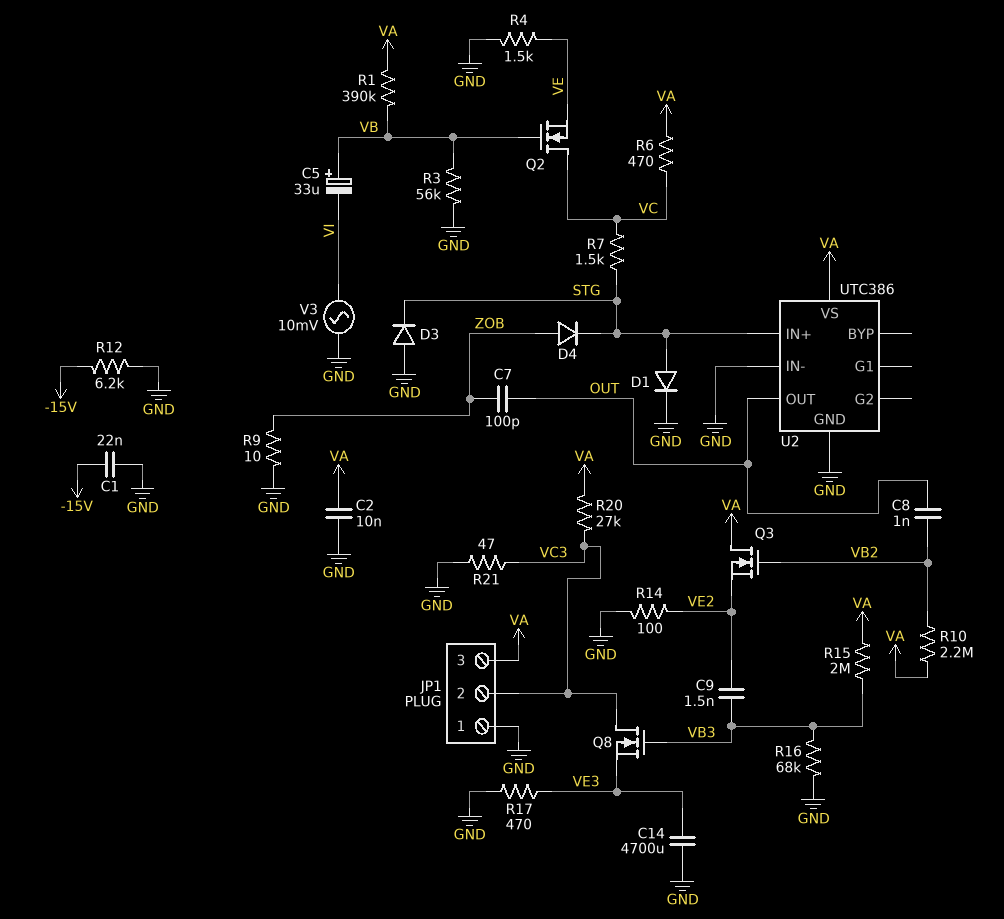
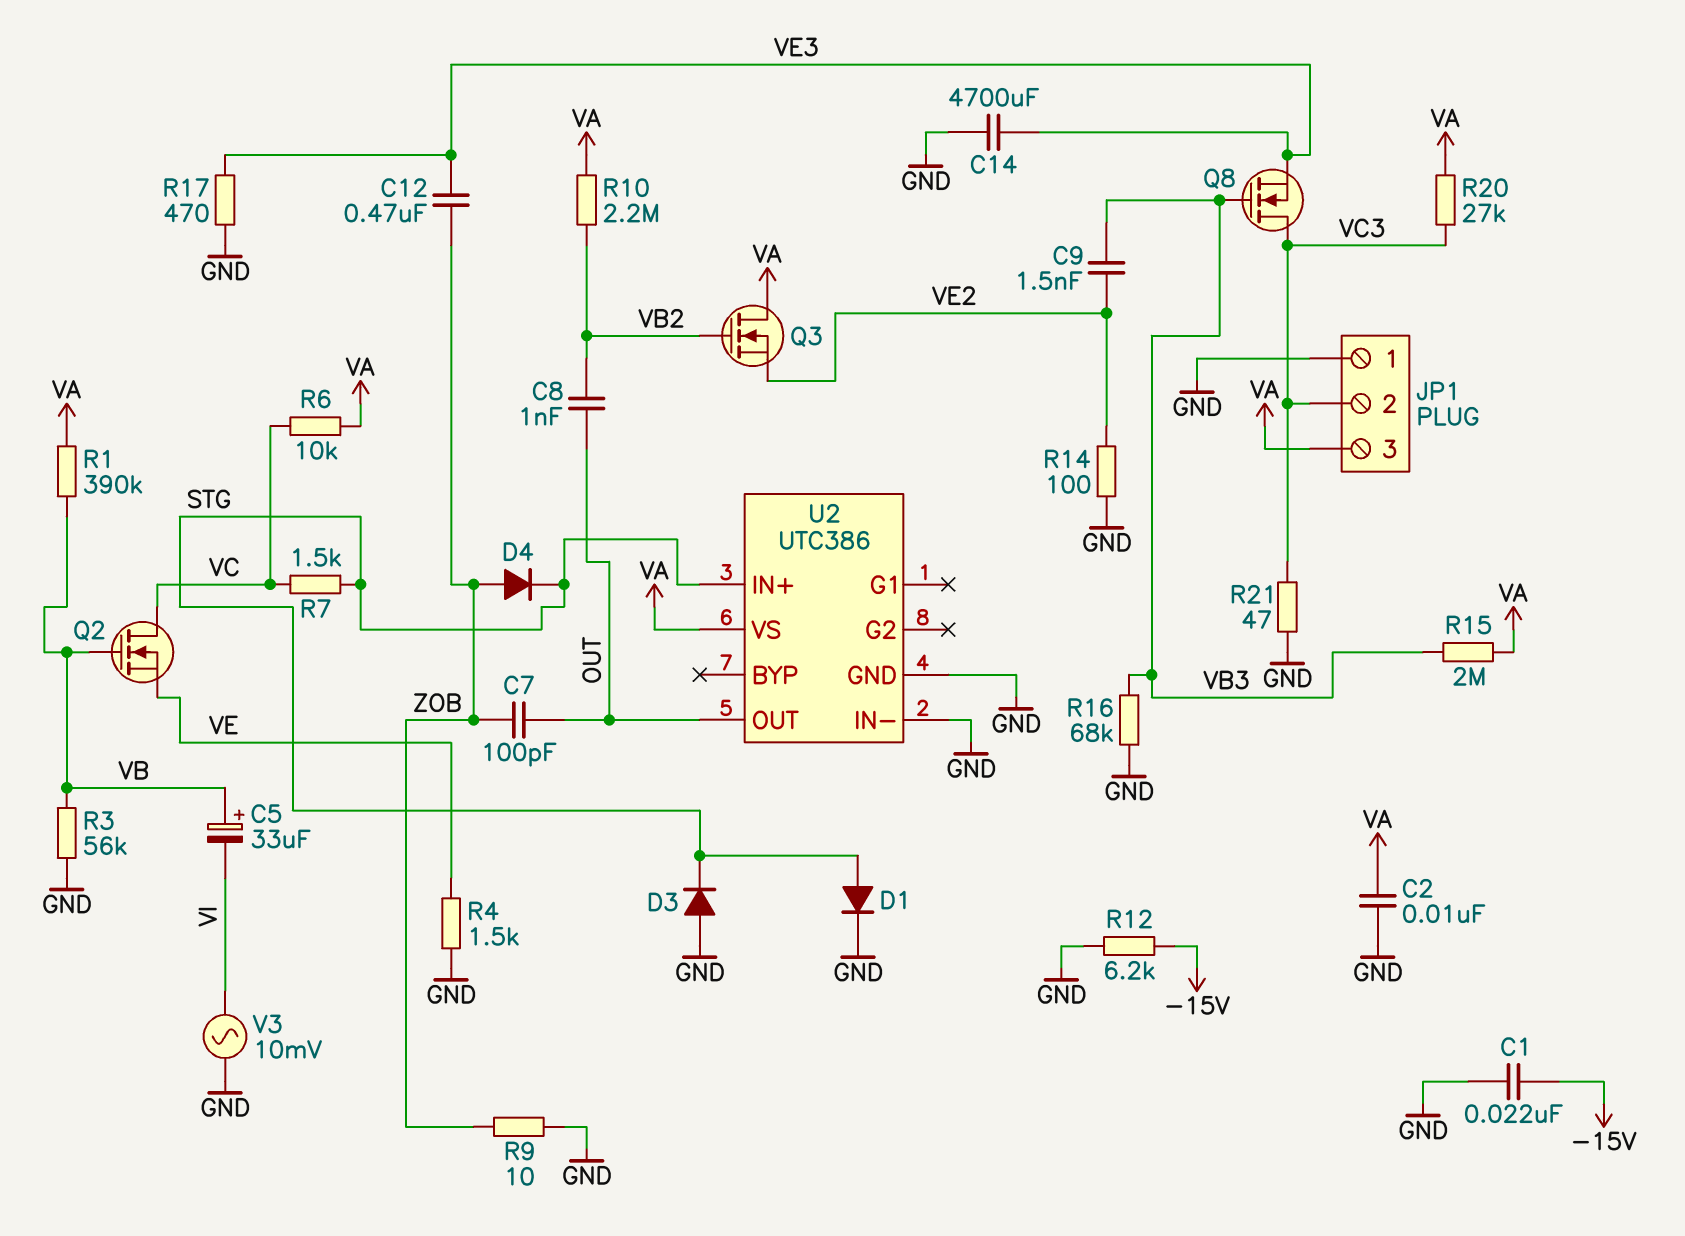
C12: none -> 470nF (VE3, ZOB)
R6: 470 (VA, VC) -> 10k (VA, VC)

